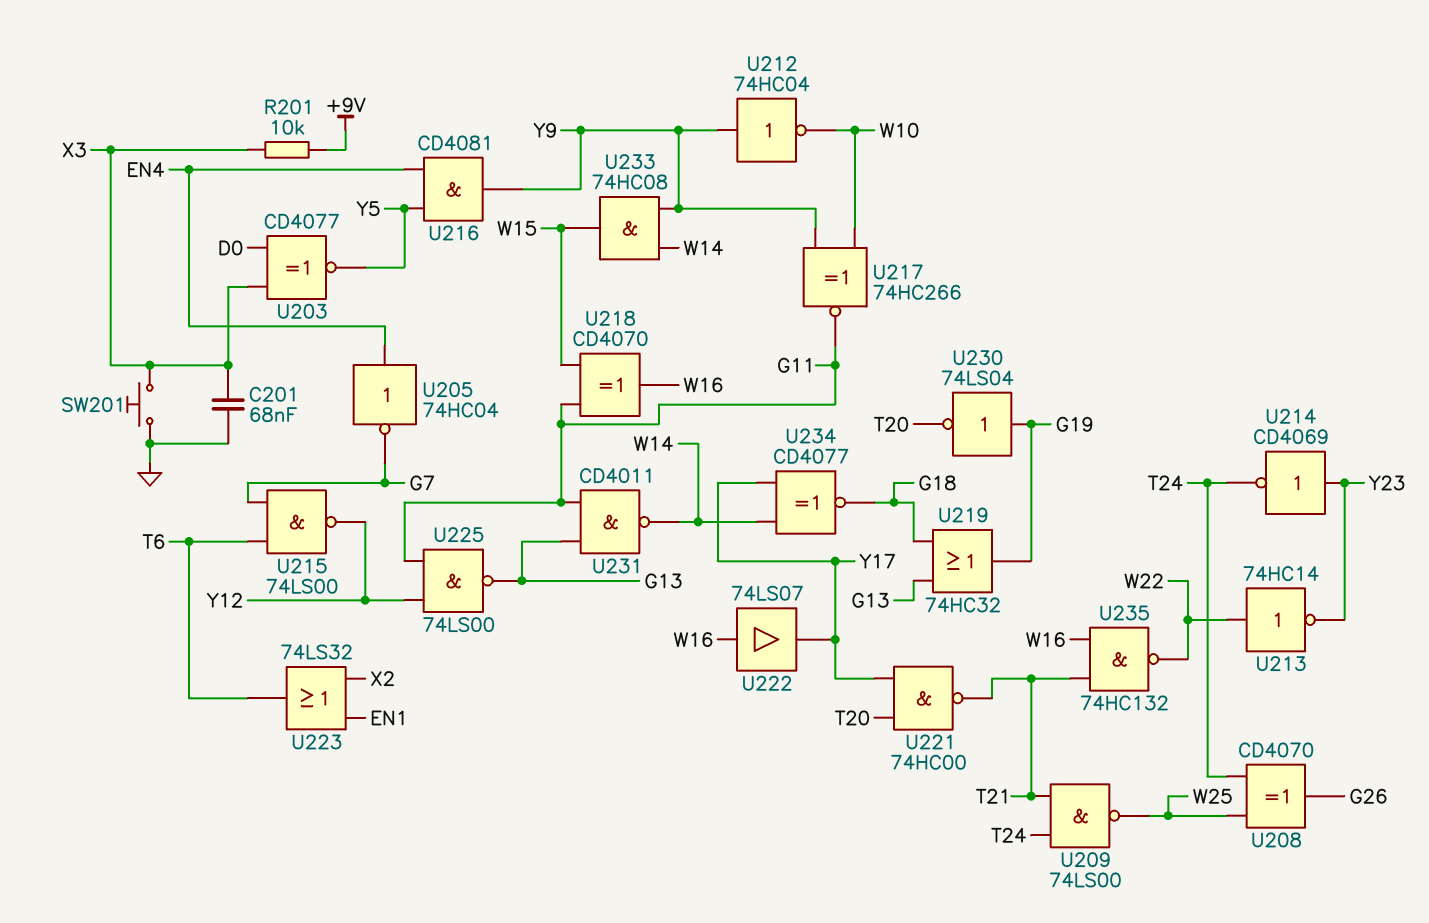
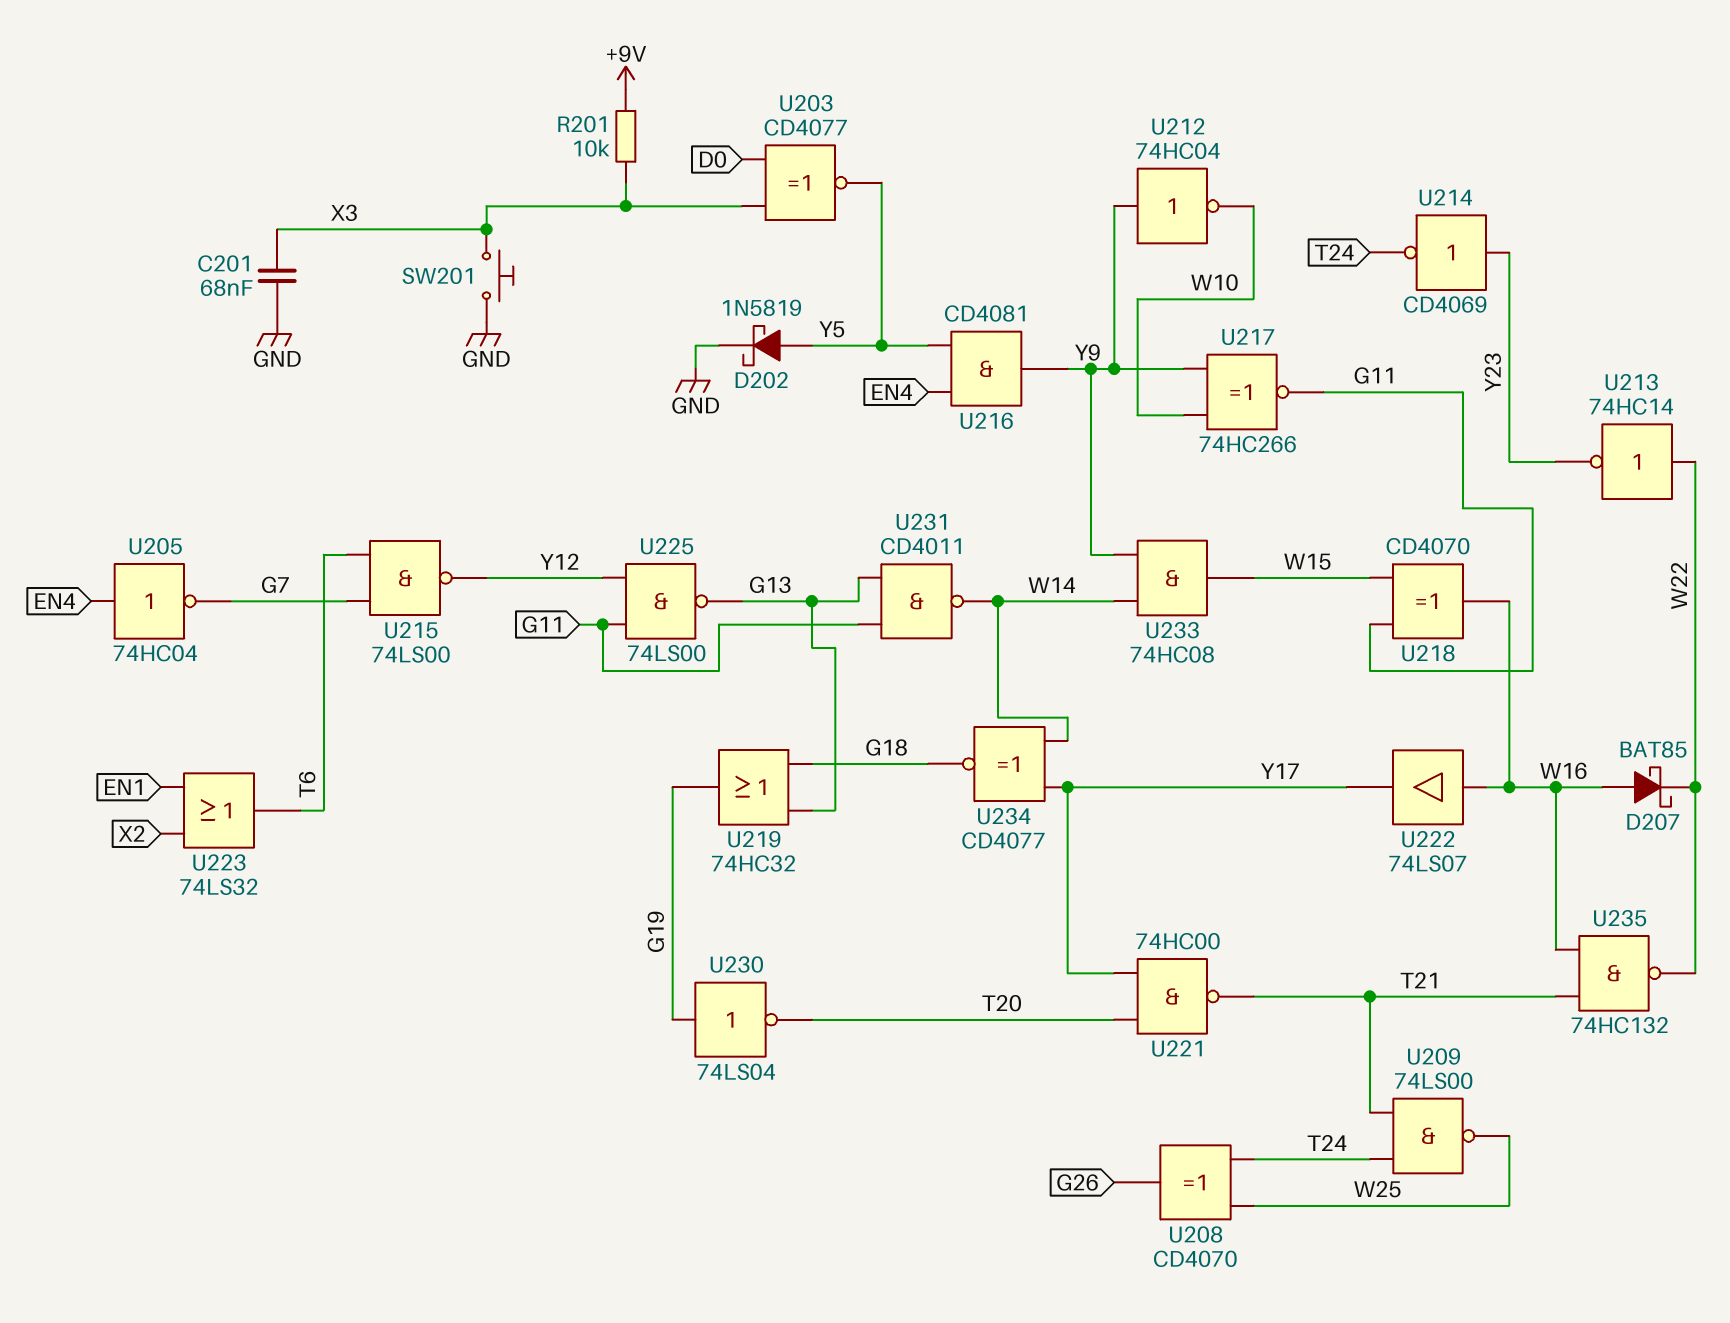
D202: none -> schottky 1N5819 (A Y5, K GND)
D207: none -> schottky BAT85 (A W16, K W22)

